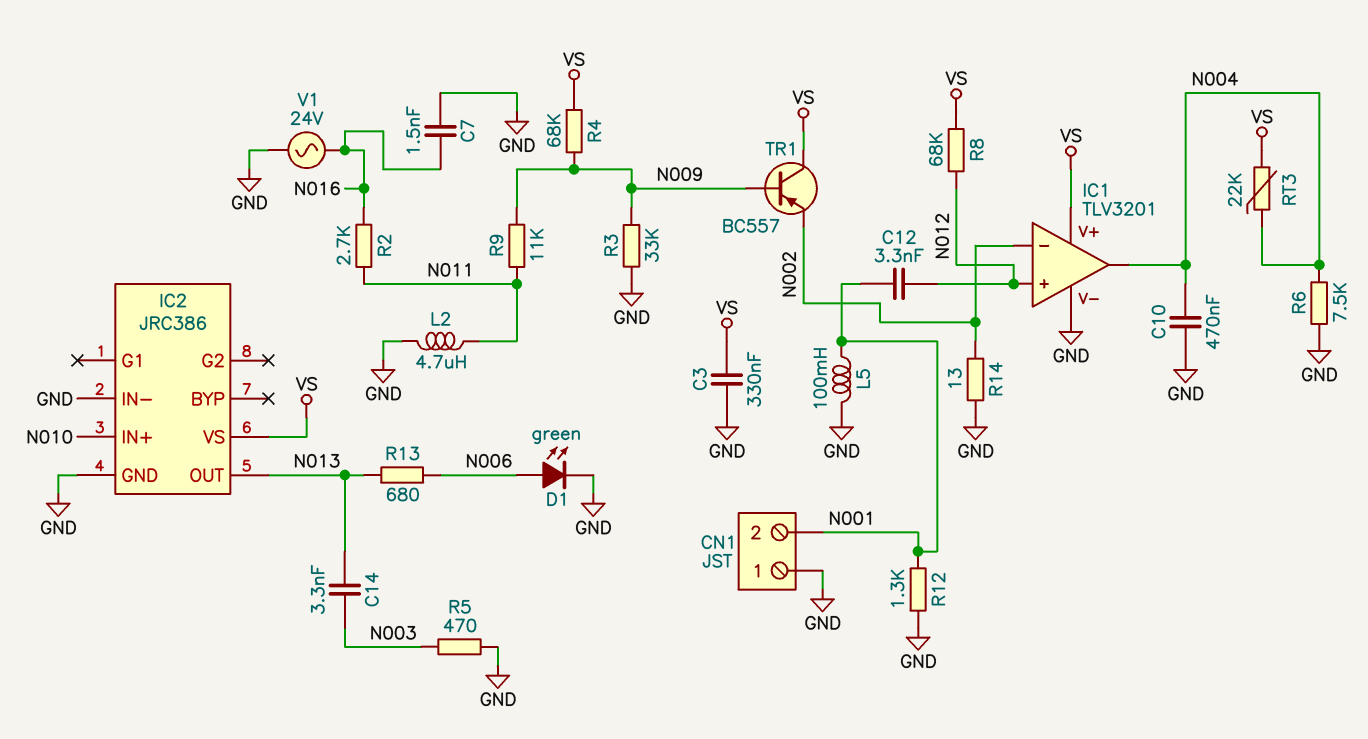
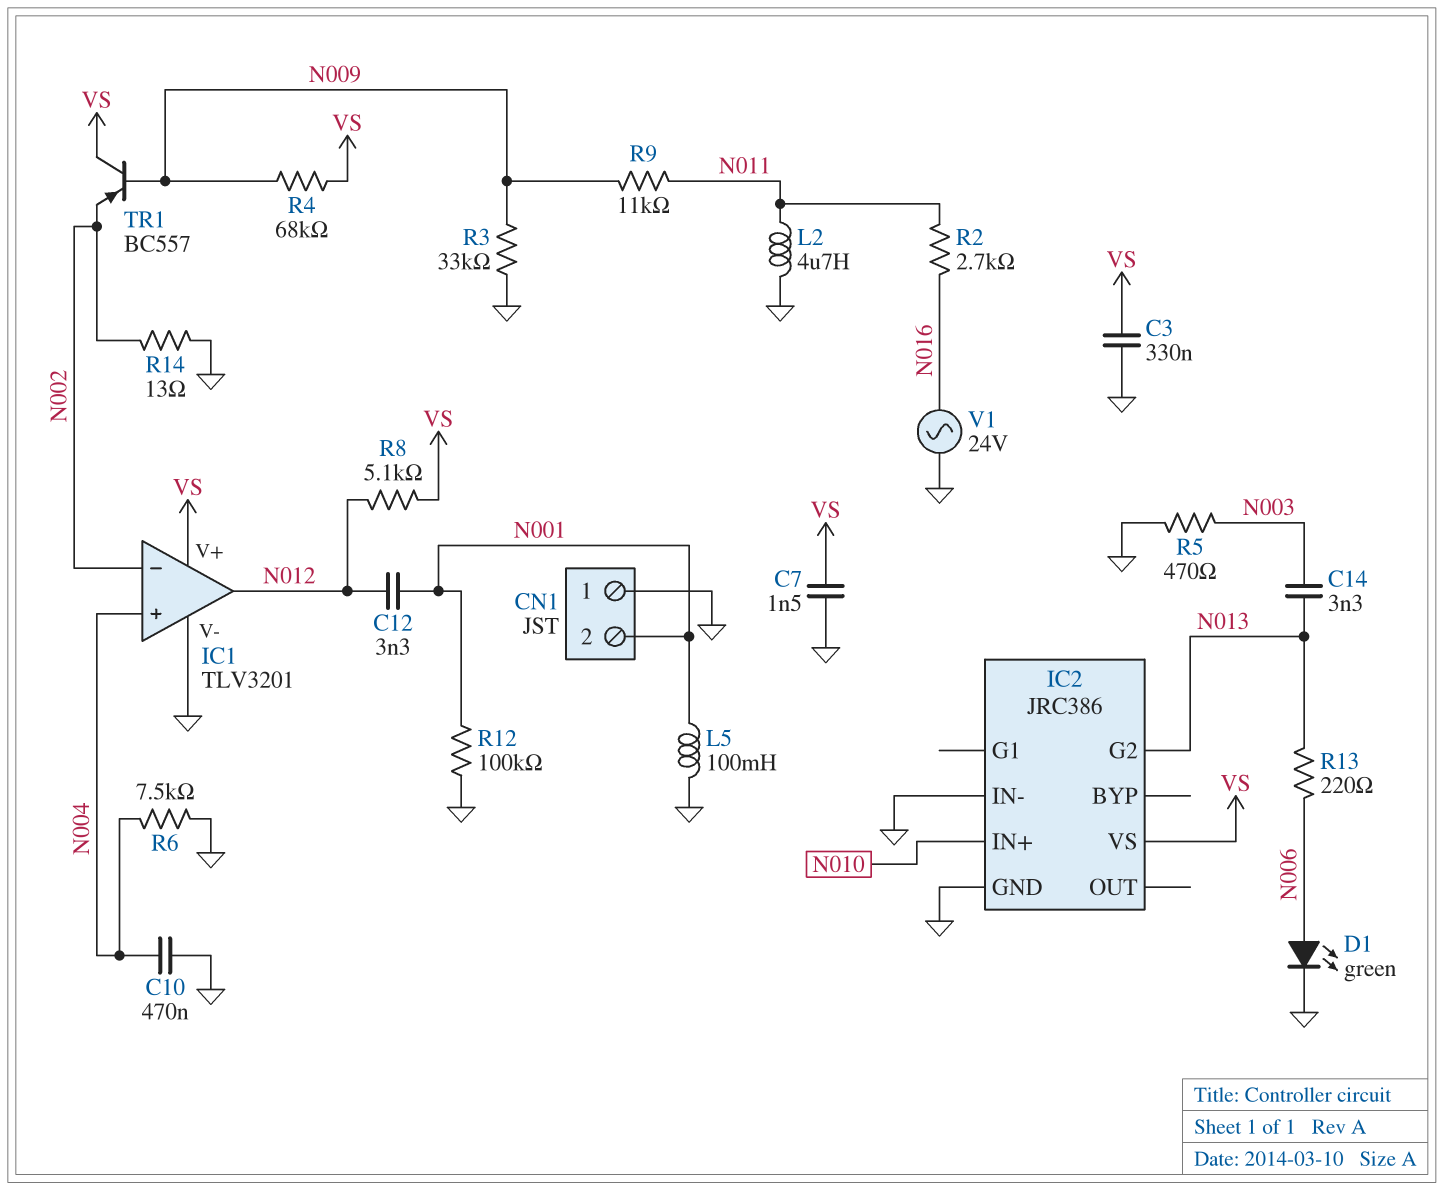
C7: 1.5nF (GND, N016) -> 1.5nF (GND, VS)
IC1 pin in+: N012 -> N004
IC1 pin out: N004 -> N012
IC2 pin G2: none -> N013
IC2 pin OUT: N013 -> none
R8: 68k (N012, VS) -> 5.1k (N012, VS)
R12: 1.3k (GND, N001) -> 100k (GND, N001)
R13: 680 (N006, N013) -> 220 (N006, N013)
RT3: 22k (N004, VS) -> none

